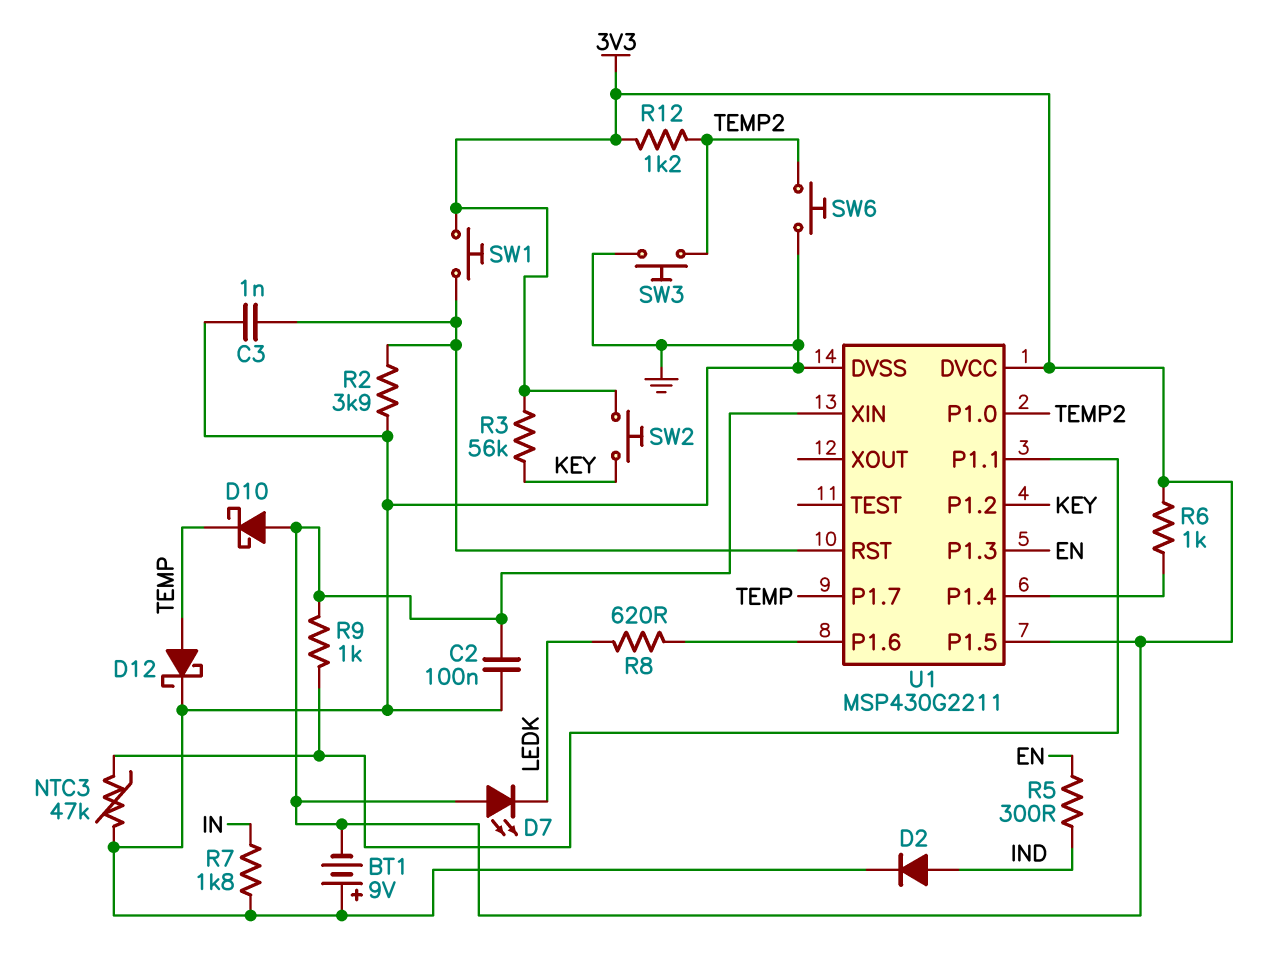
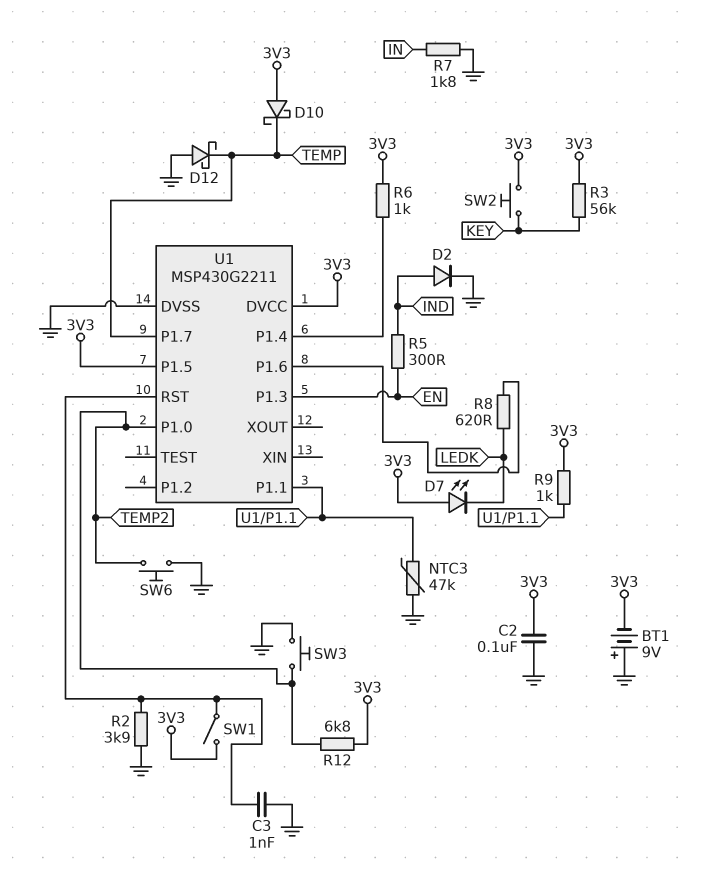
D12: schottky (A TEMP, K GND) -> schottky (A GND, K TEMP)
R12: 1.2k (3V3, TEMP2) -> 6.8k (3V3, TEMP2)
SW1: button (3V3, U1/RST) -> switch (3V3, U1/RST)
U1 pin P1.2: KEY -> none
U1 pin XIN: 3V3 -> none

